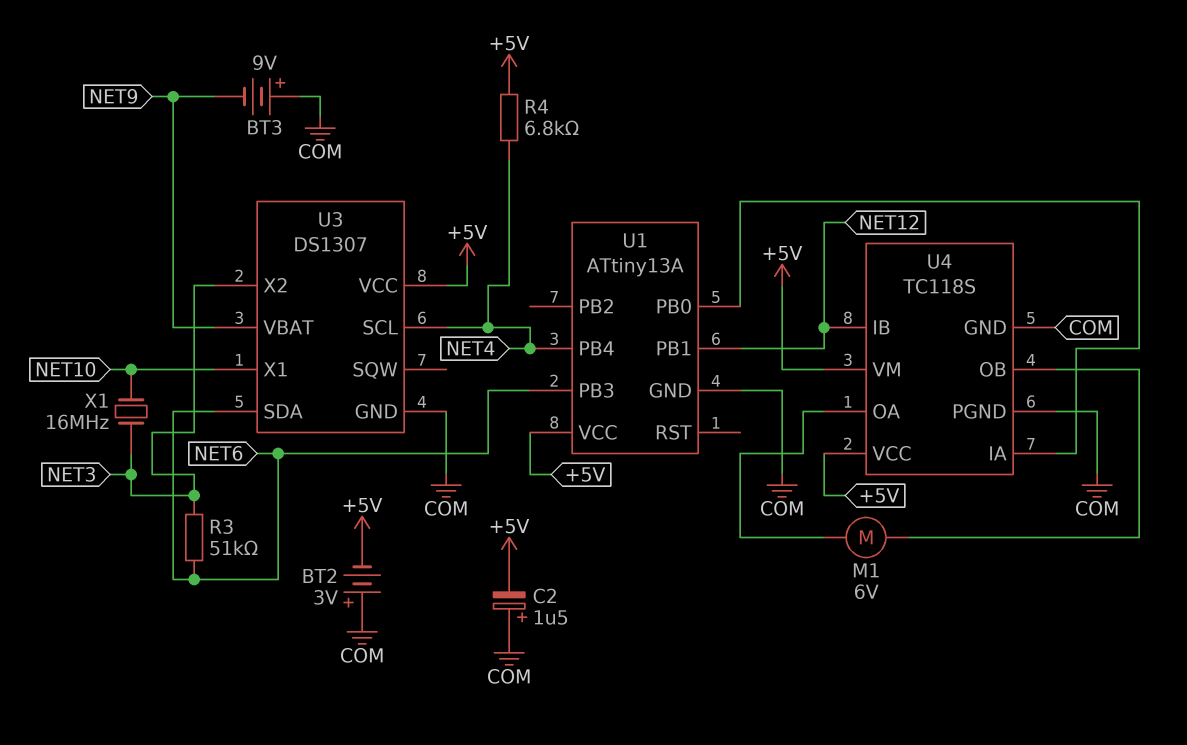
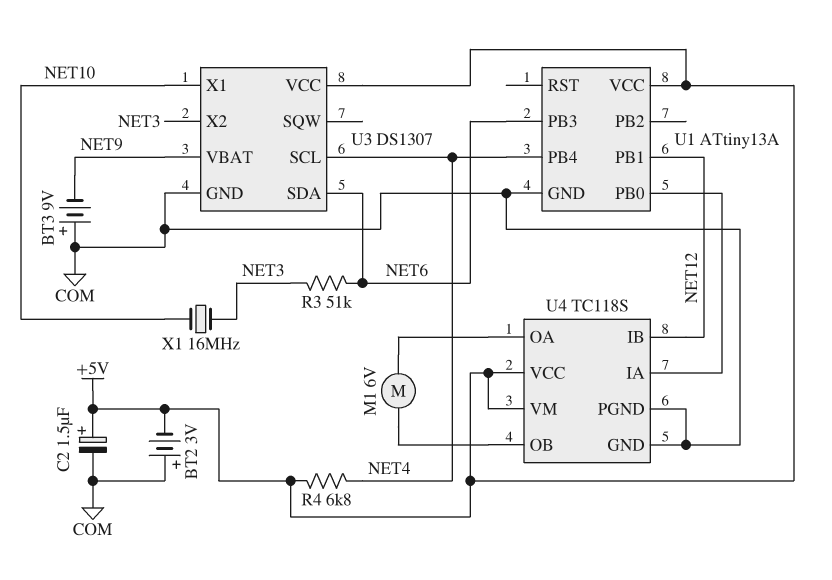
C2: 1.5uF (plus COM, minus +5V) -> 1.5uF (plus +5V, minus COM)

